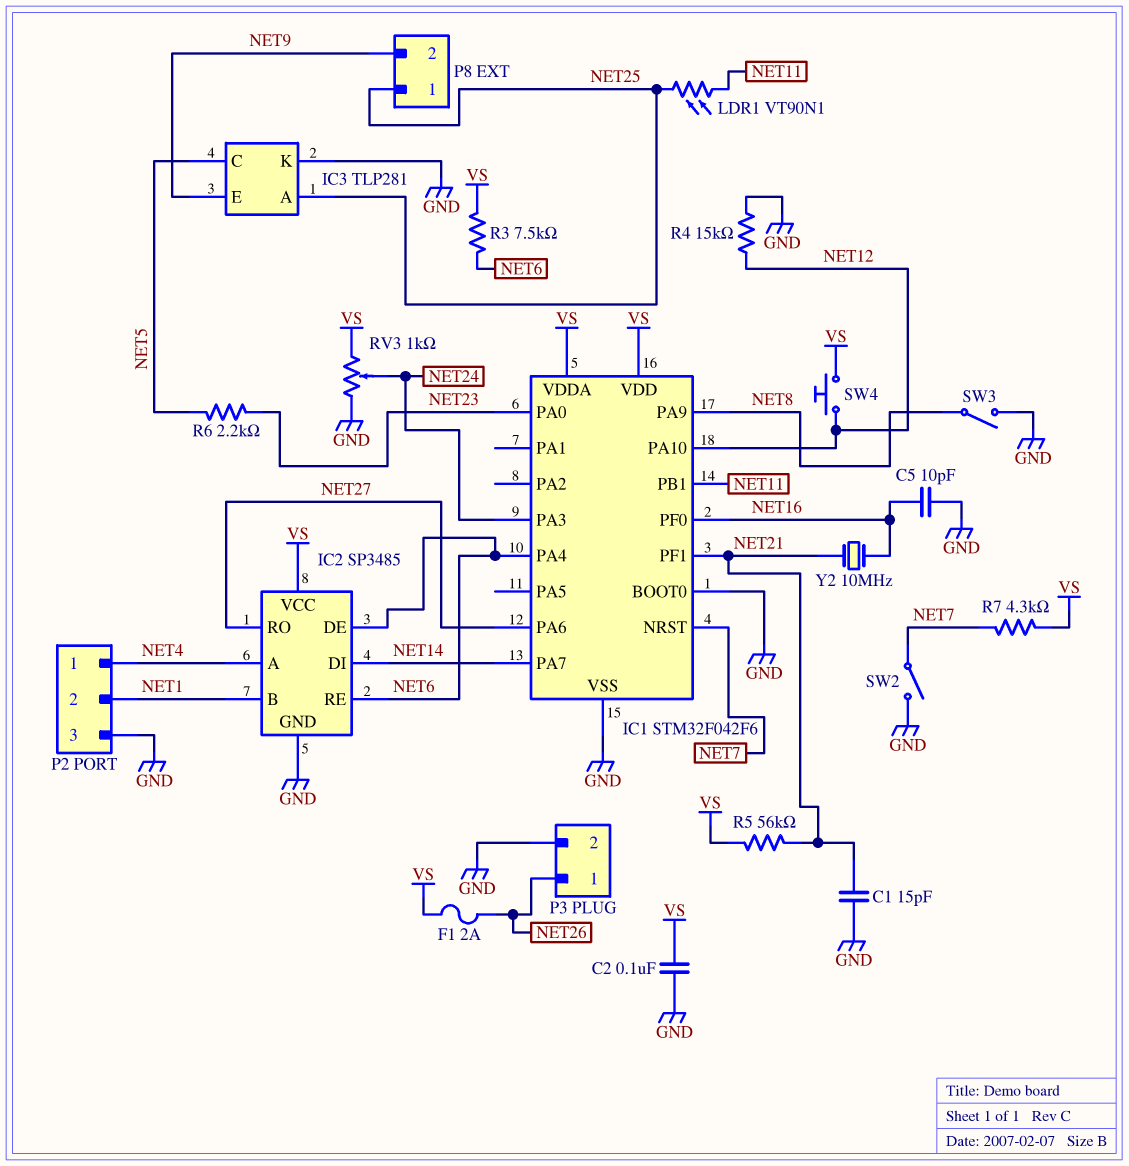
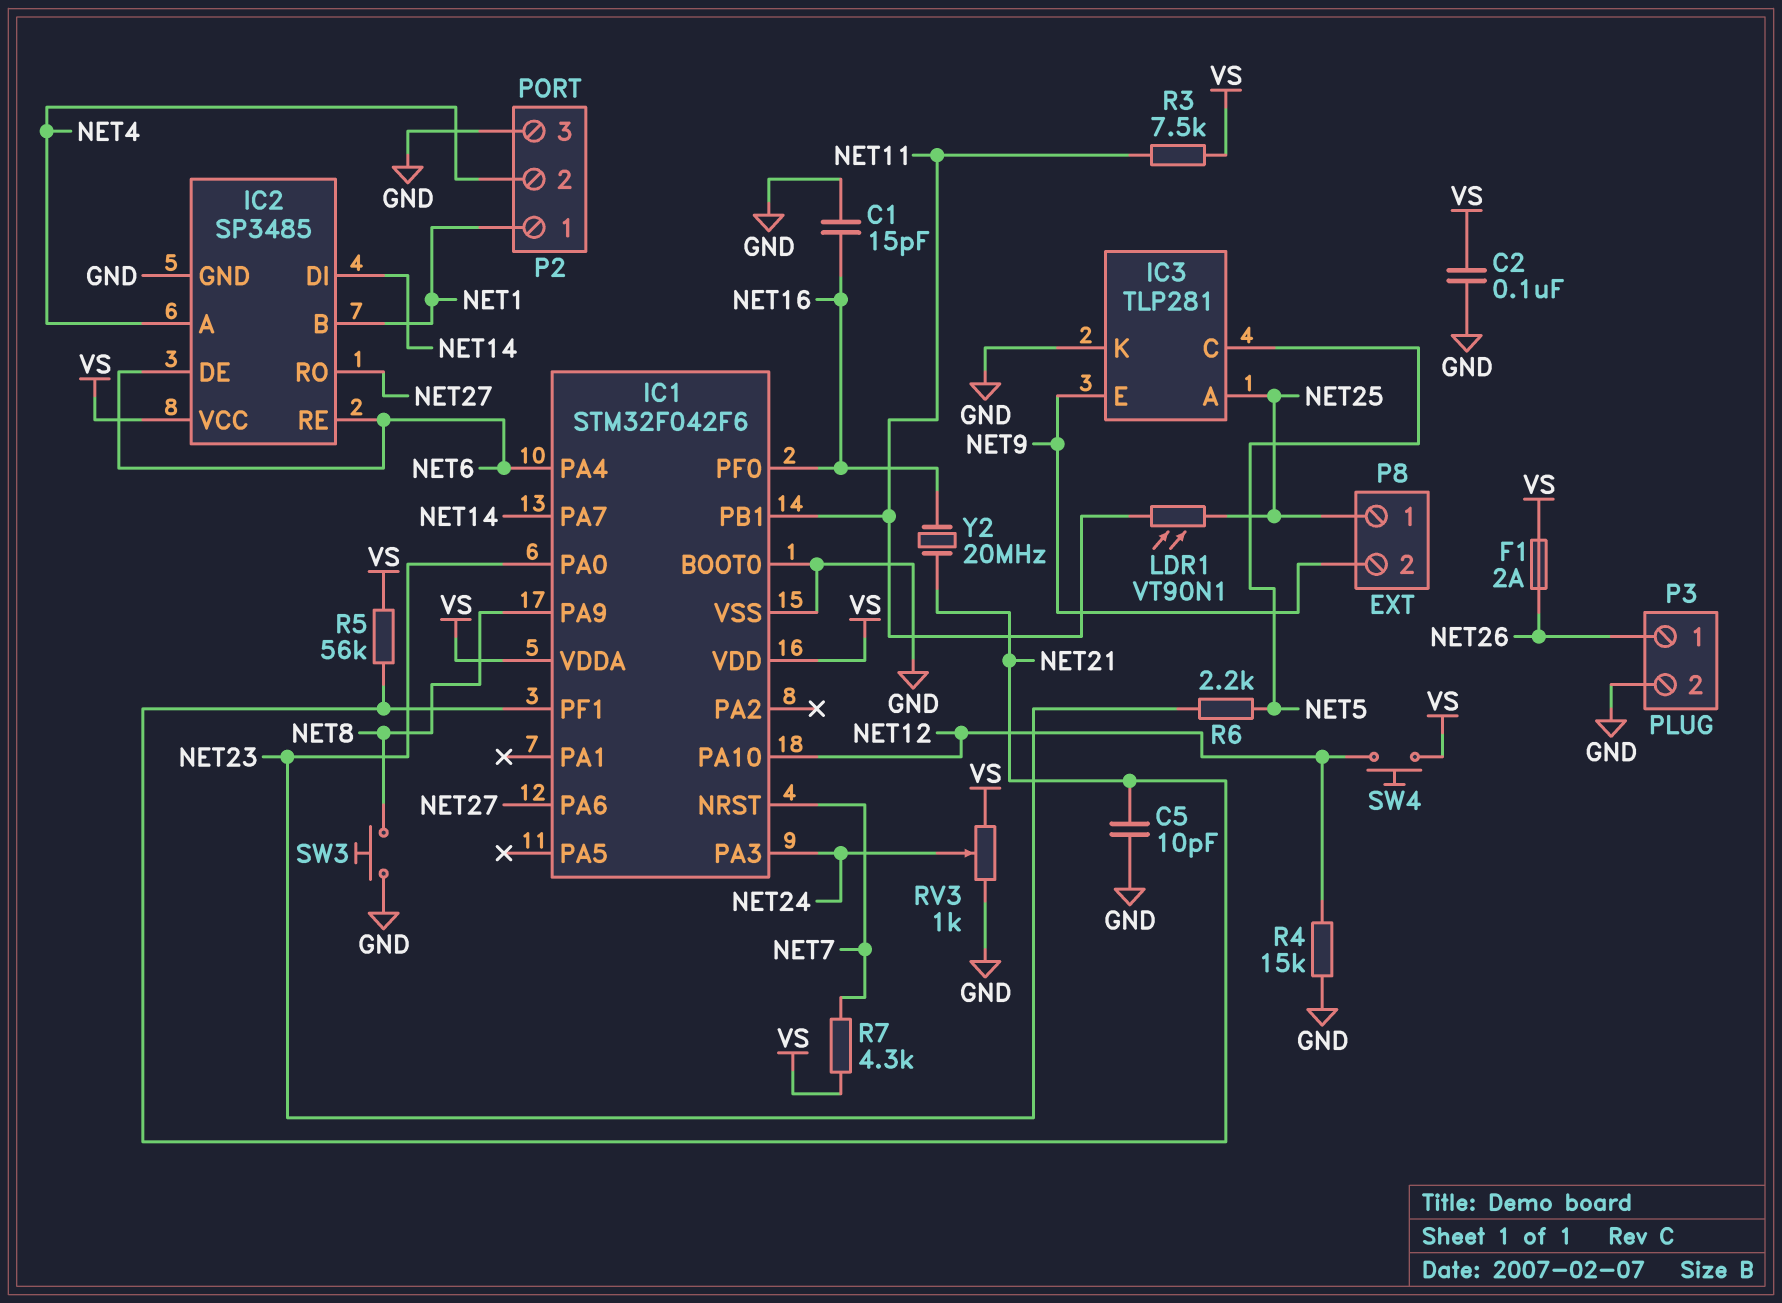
C1: 15pF (GND, NET21) -> 15pF (GND, NET16)
C5: 10pF (GND, NET16) -> 10pF (GND, NET21)
P2 pin 1: NET4 -> NET1
P2 pin 2: NET1 -> NET4
R3: 7.5k (NET6, VS) -> 7.5k (NET11, VS)
SW2: switch (GND, NET7) -> none
SW3: switch (GND, NET8) -> button (GND, NET8)
Y2: 10MHz (NET16, NET21) -> 20MHz (NET16, NET21)

